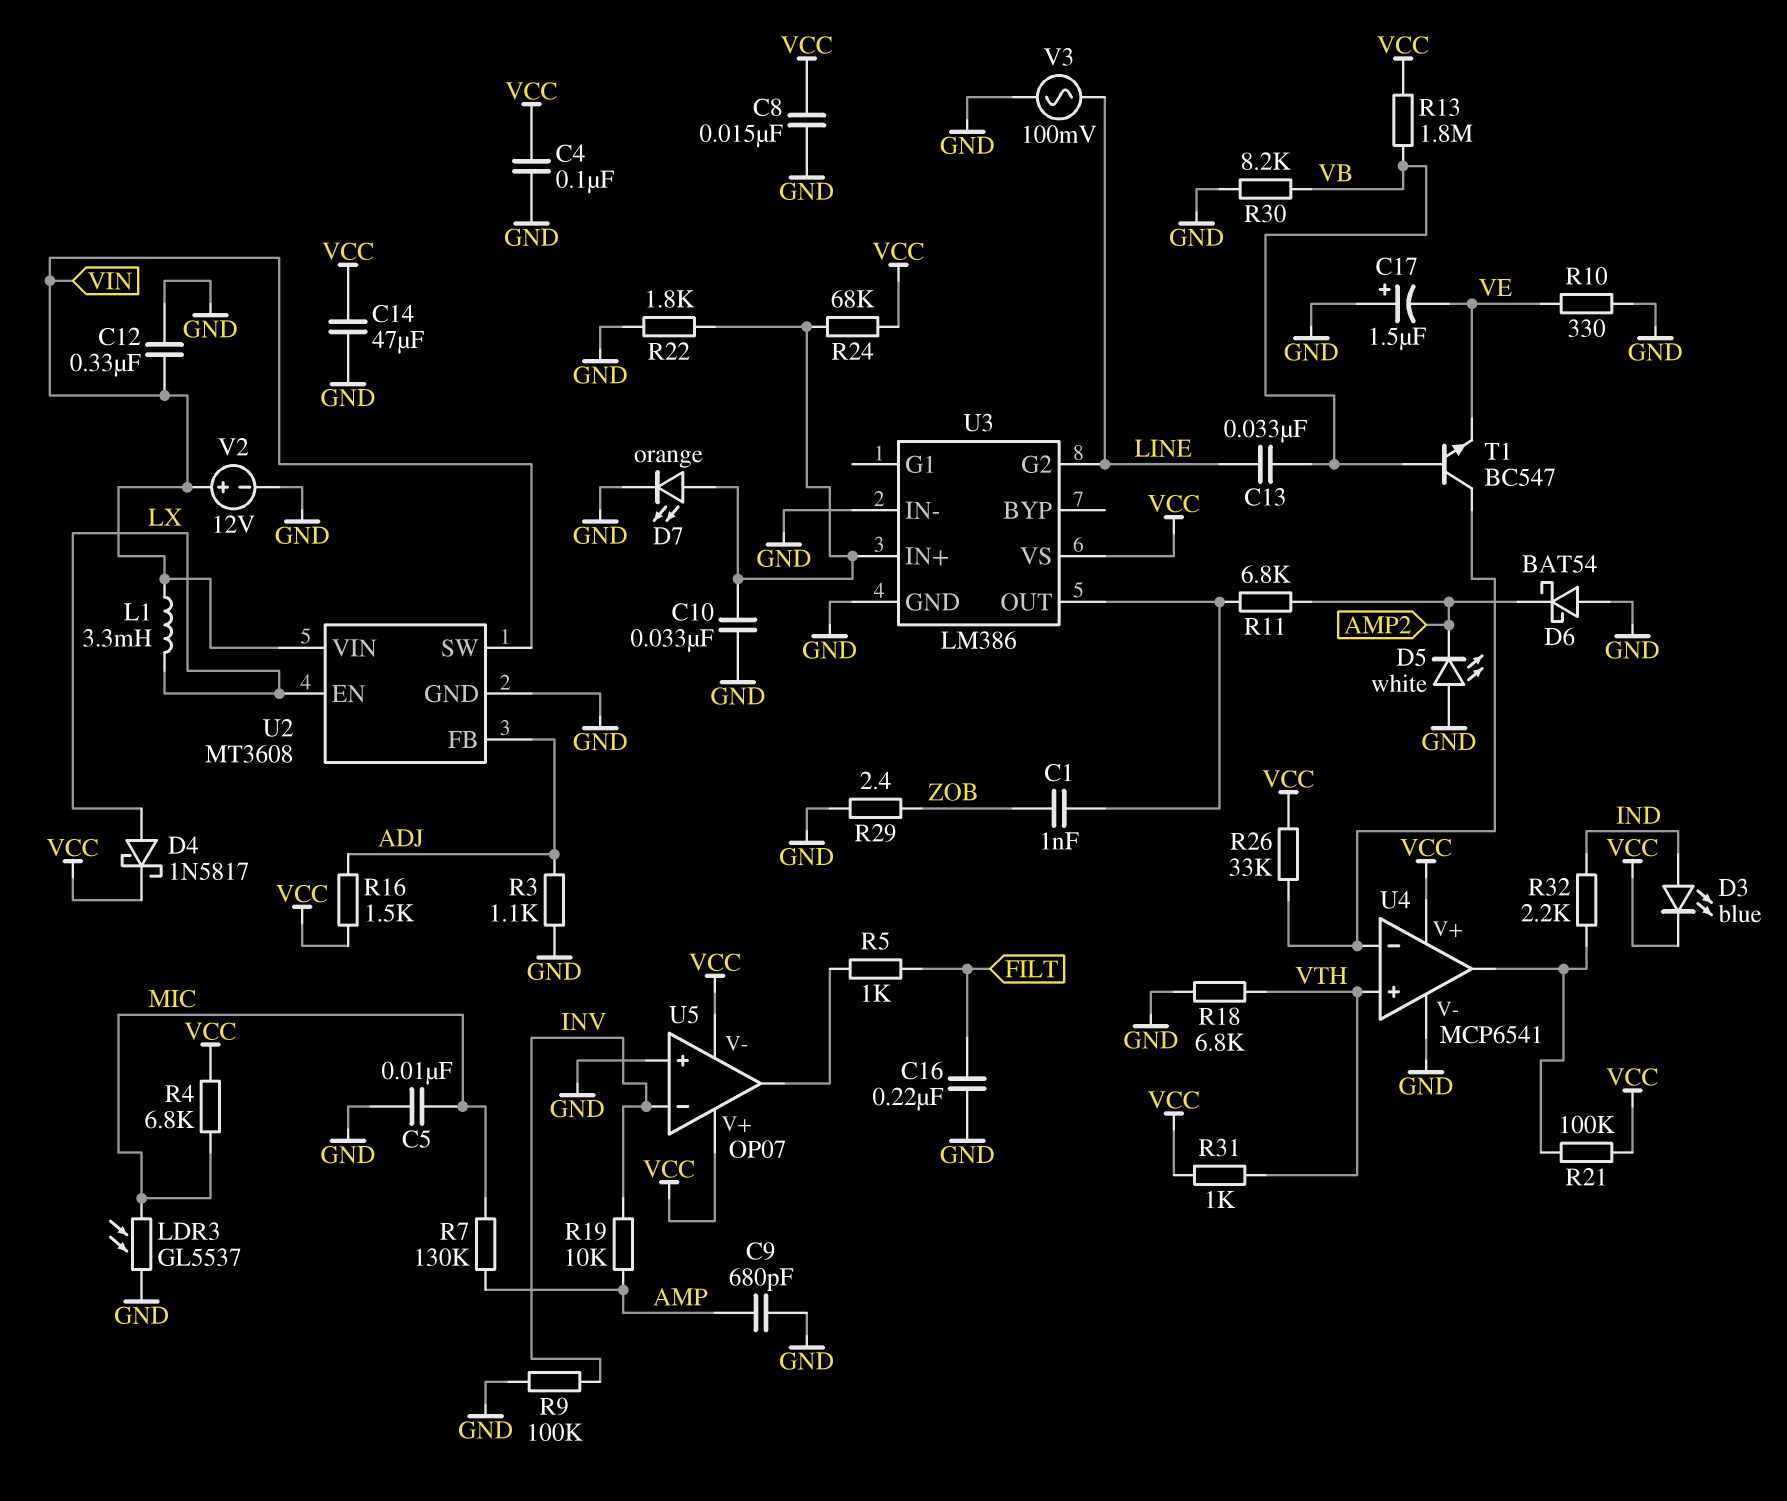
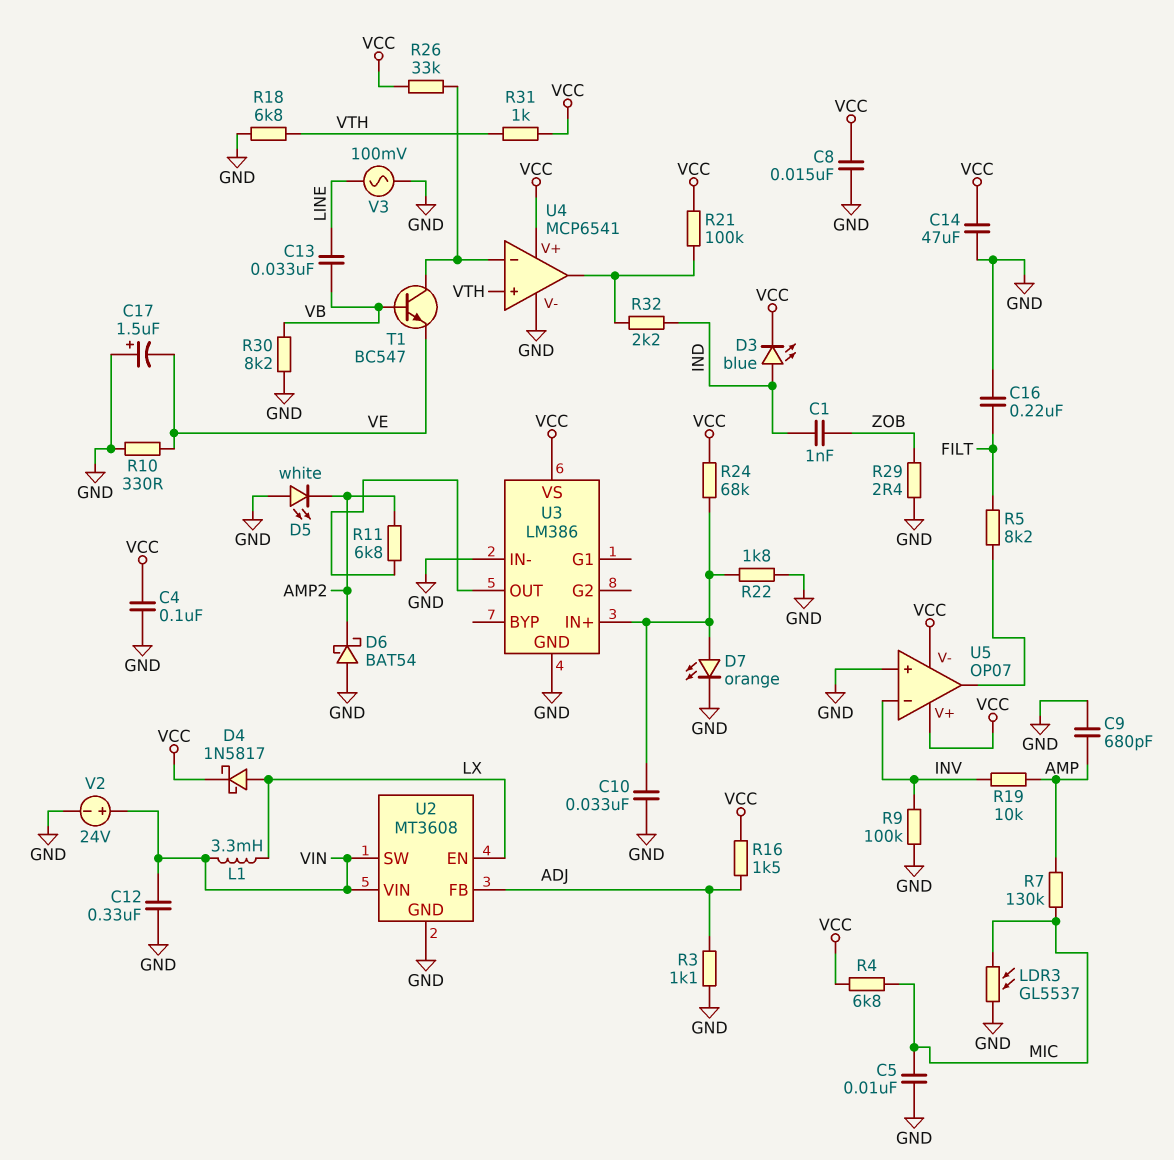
C1: 1nF (U3/OUT, ZOB) -> 1nF (IND, ZOB)
R5: 1k (FILT, U5/out) -> 8.2k (FILT, U5/out)
R13: 1.8M (VB, VCC) -> none
U3 pin G2: LINE -> none
V2: 12V (plus VIN, minus GND) -> 24V (plus VIN, minus GND)

